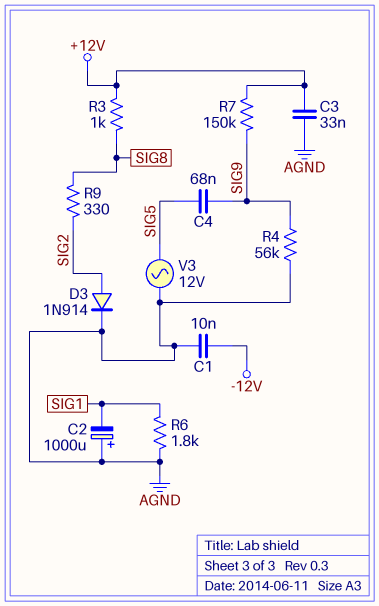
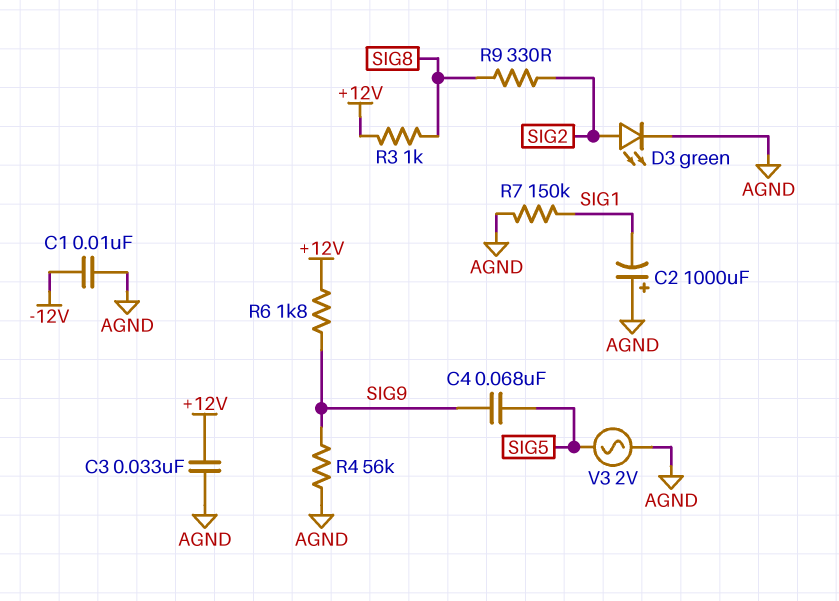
D3: diode 1N914 (A SIG2, K AGND) -> LED green (A SIG2, K AGND)
R6: 1.8k (AGND, SIG1) -> 1.8k (+12V, SIG9)
R7: 150k (+12V, SIG9) -> 150k (AGND, SIG1)
V3: AC 12V (AGND, SIG5) -> AC 2V (AGND, SIG5)

